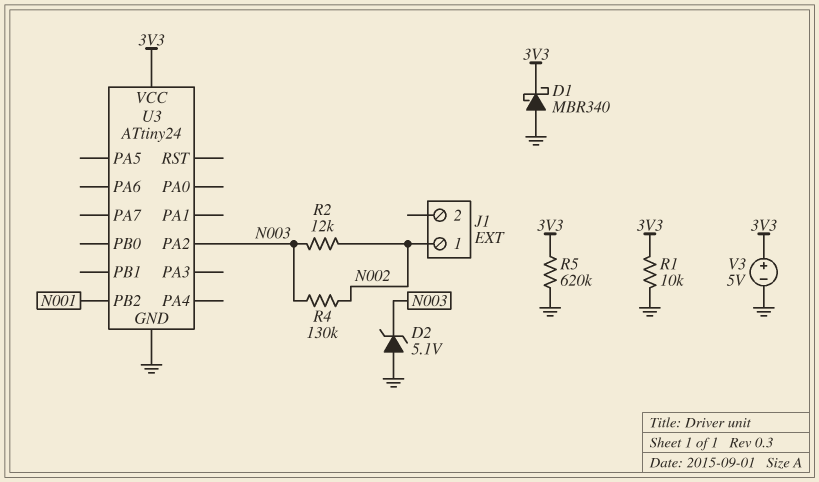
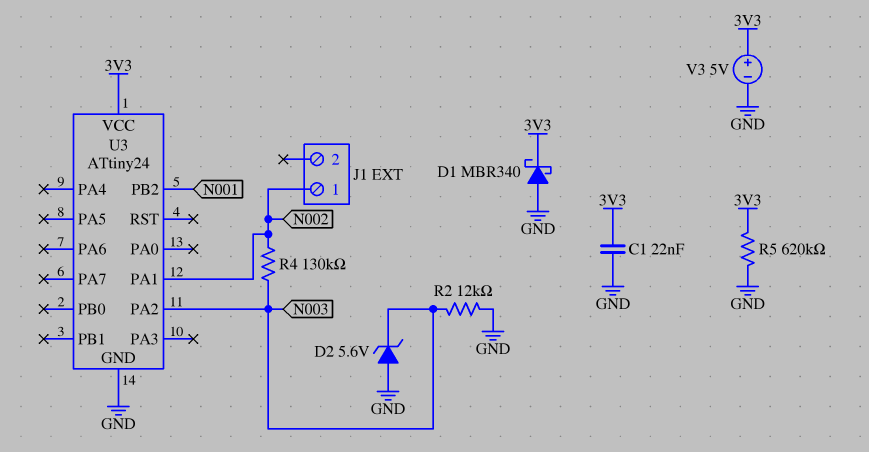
C1: none -> 22nF (3V3, GND)
D2: zener 5.1V (A GND, K N003) -> zener 5.6V (A GND, K N003)
R1: 10k (3V3, GND) -> none
R2: 12k (N002, N003) -> 12k (GND, N003)
U3 pin PA1: none -> N002

